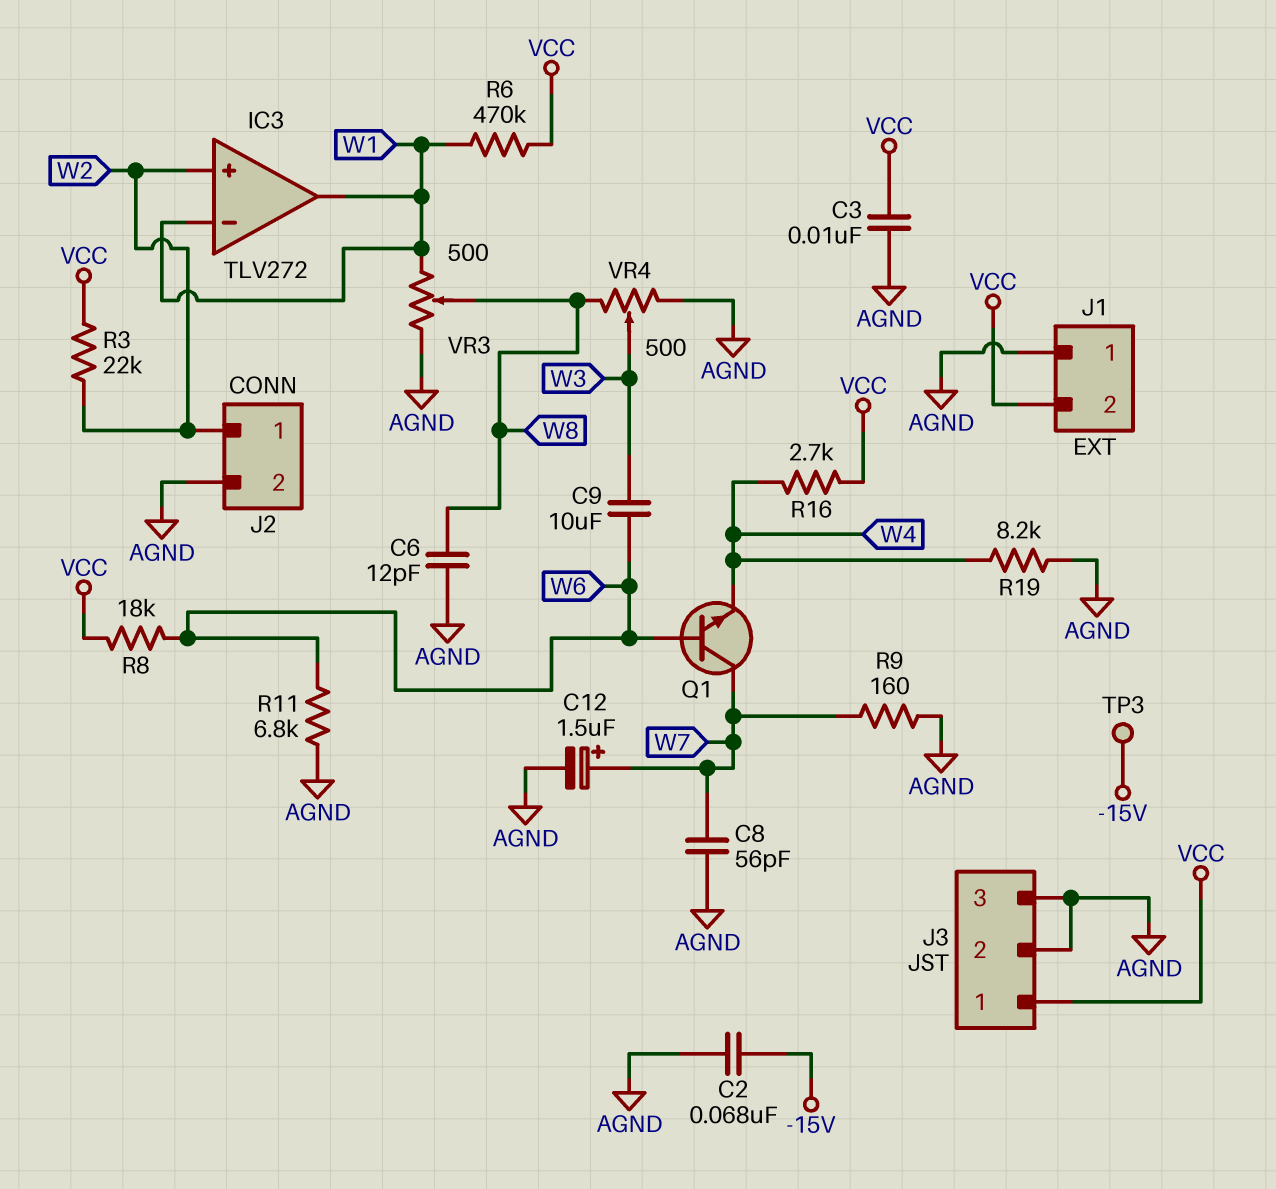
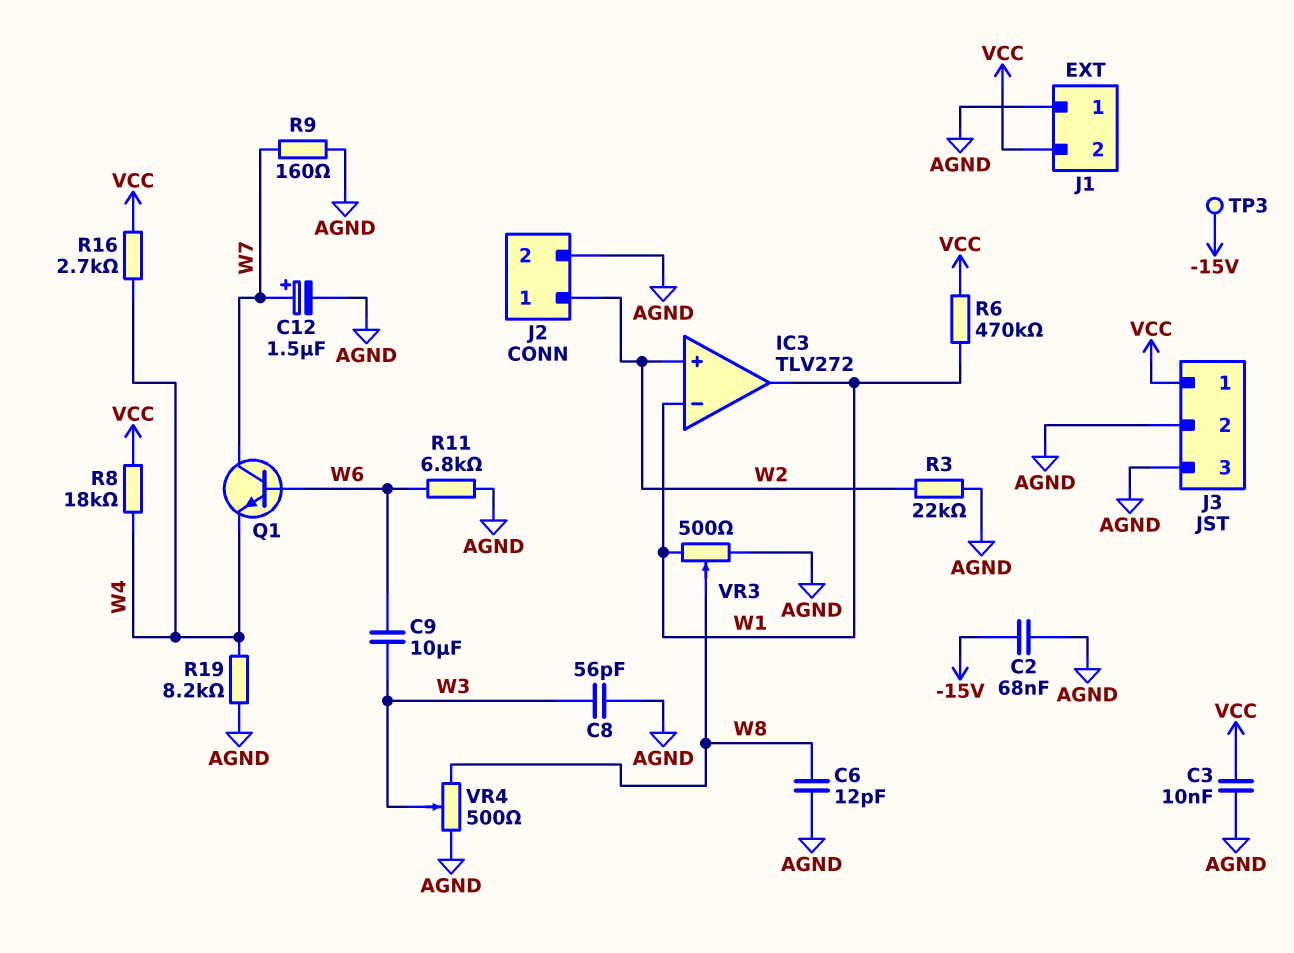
C8: 56pF (AGND, W7) -> 56pF (AGND, W3)
R3: 22k (VCC, W2) -> 22k (AGND, W2)
R8: 18k (VCC, W6) -> 18k (VCC, W4)

